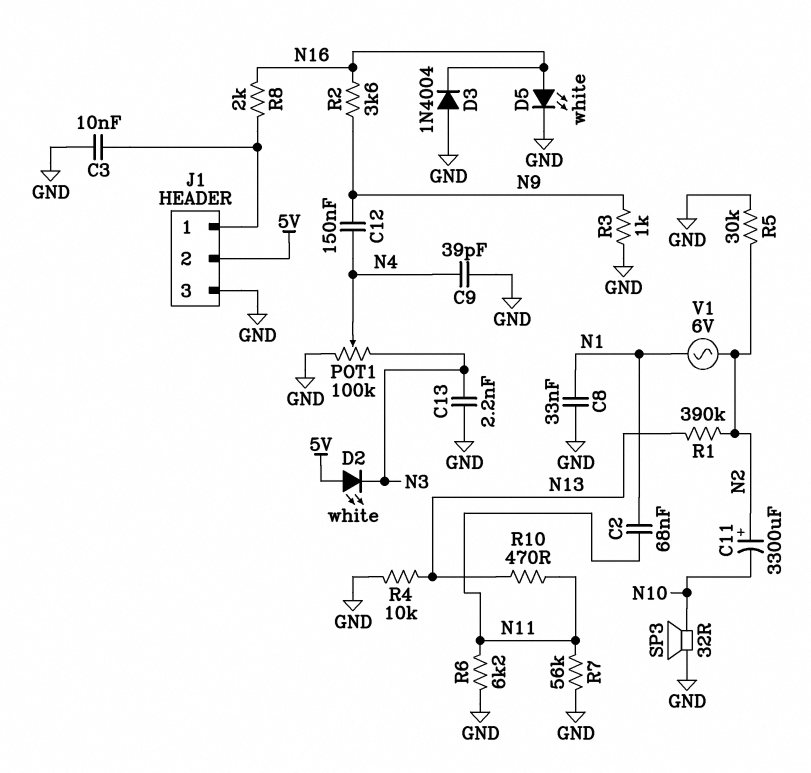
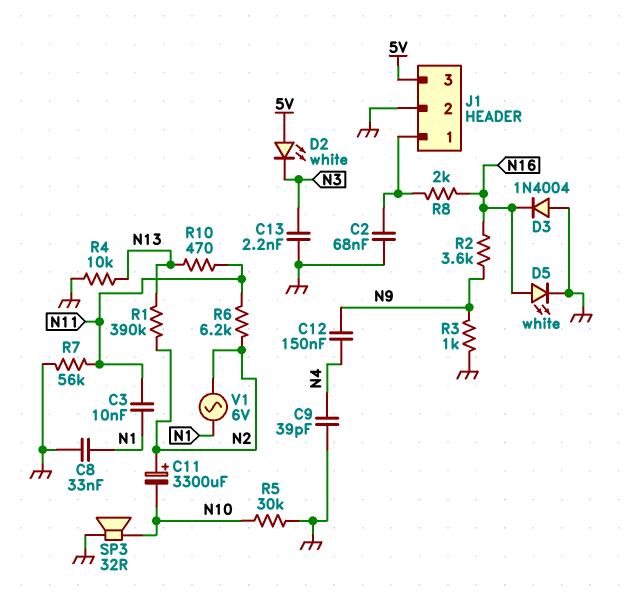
C2: 68nF (N1, N11) -> 68nF (GND, J1/1)
C3: 10nF (GND, J1/1) -> 10nF (N1, N11)
J1 pin 2: 5V -> GND
J1 pin 3: GND -> 5V
POT1: 100k (GND, N3, wiper N4) -> none
R5: 30k (GND, N2) -> 30k (GND, N10)
R6: 6.2k (GND, N11) -> 6.2k (N2, N11)

